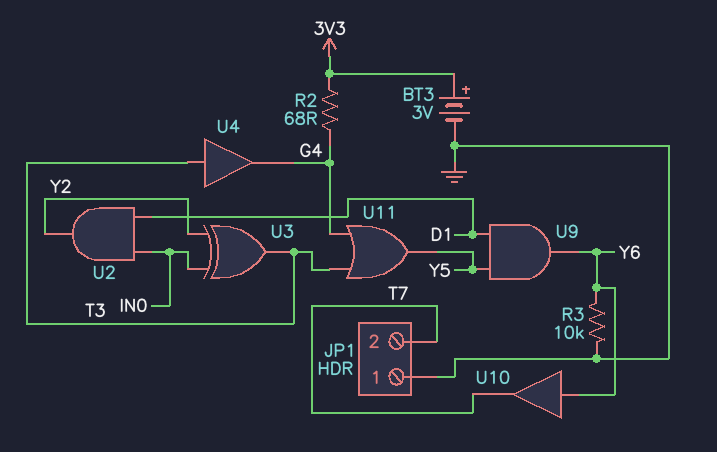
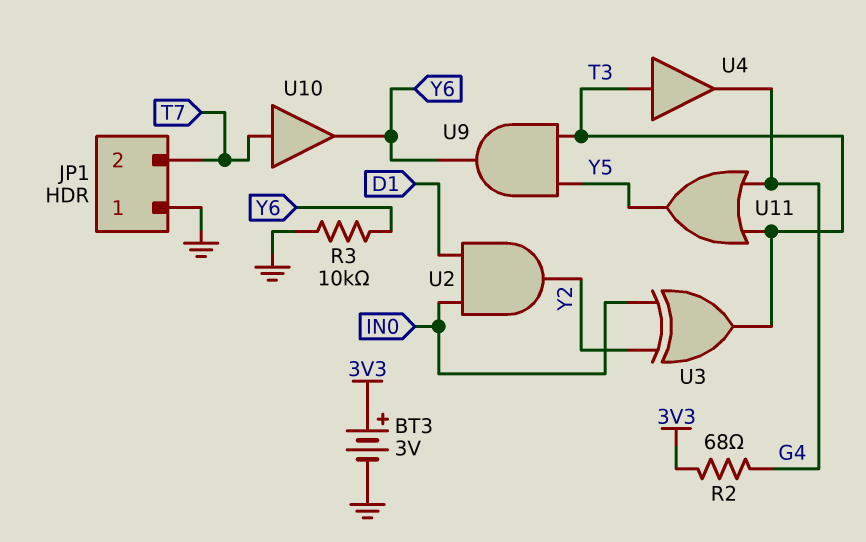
U9: AND (in D1, in Y5, out Y6) -> AND (in T3, in Y5, out Y6)
U10: buffer (in Y6, out T7) -> buffer (in T7, out Y6)

